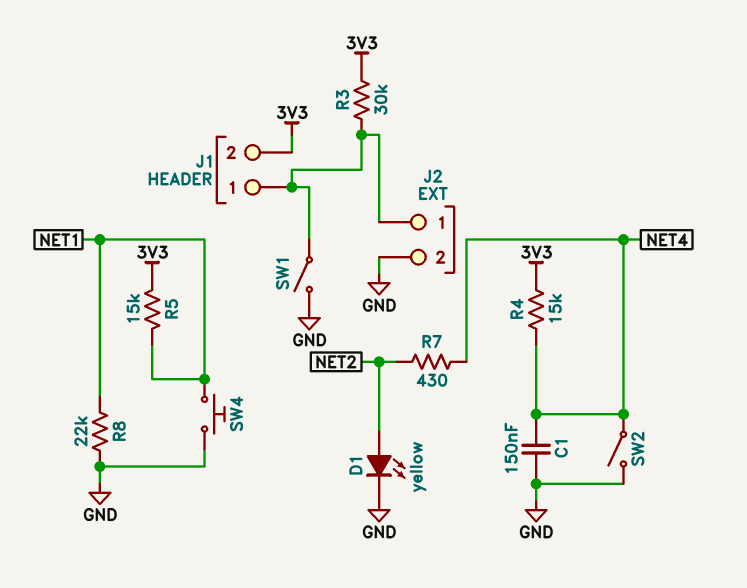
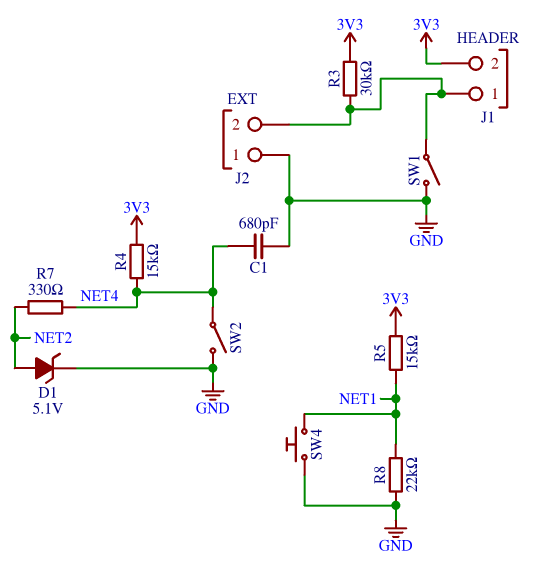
C1: 150nF (GND, NET4) -> 680pF (GND, NET4)
D1: LED yellow (A NET2, K GND) -> zener 5.1V (A NET2, K GND)
J2 pin 1: J1/1 -> GND
J2 pin 2: GND -> J1/1
R7: 430 (NET2, NET4) -> 330 (NET2, NET4)

